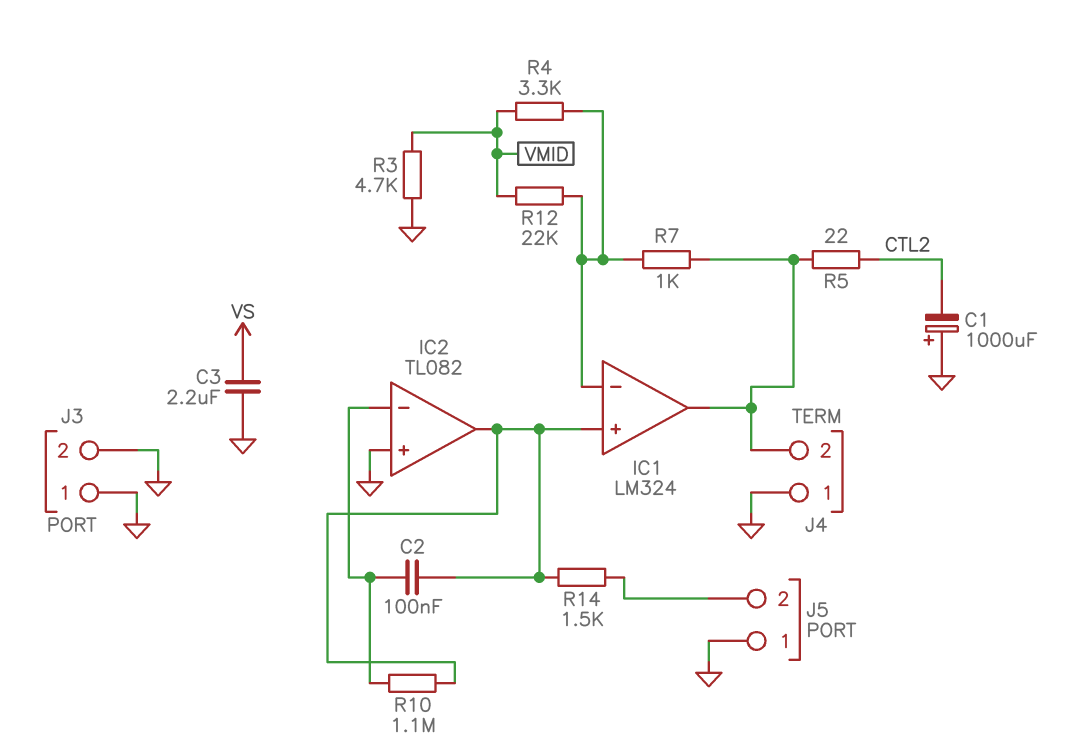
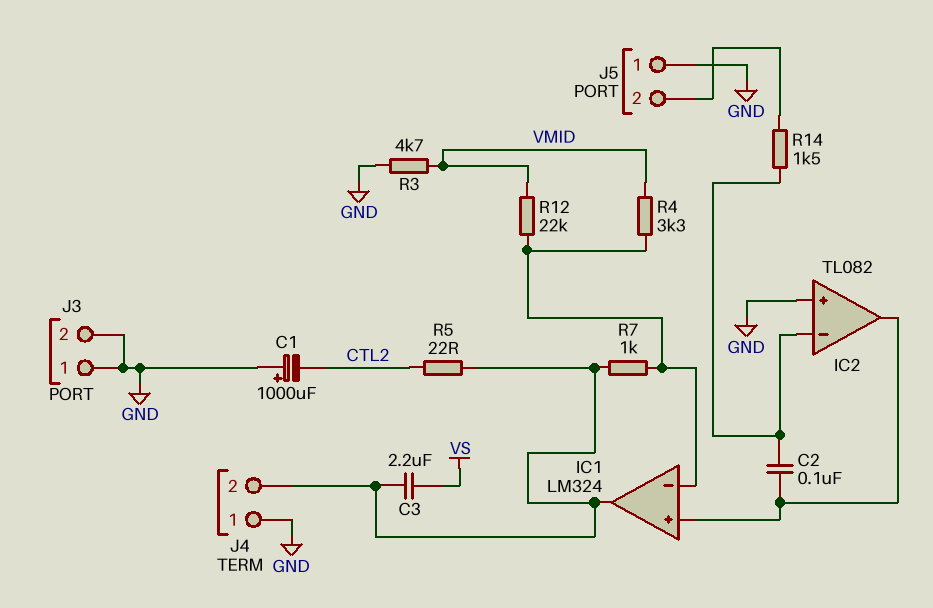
C3: 2.2uF (GND, VS) -> 2.2uF (IC1/out, VS)
R10: 1.1M (IC1/in+, IC2/in-) -> none
R14: 1.5k (IC1/in+, J5/2) -> 1.5k (IC2/in-, J5/2)

